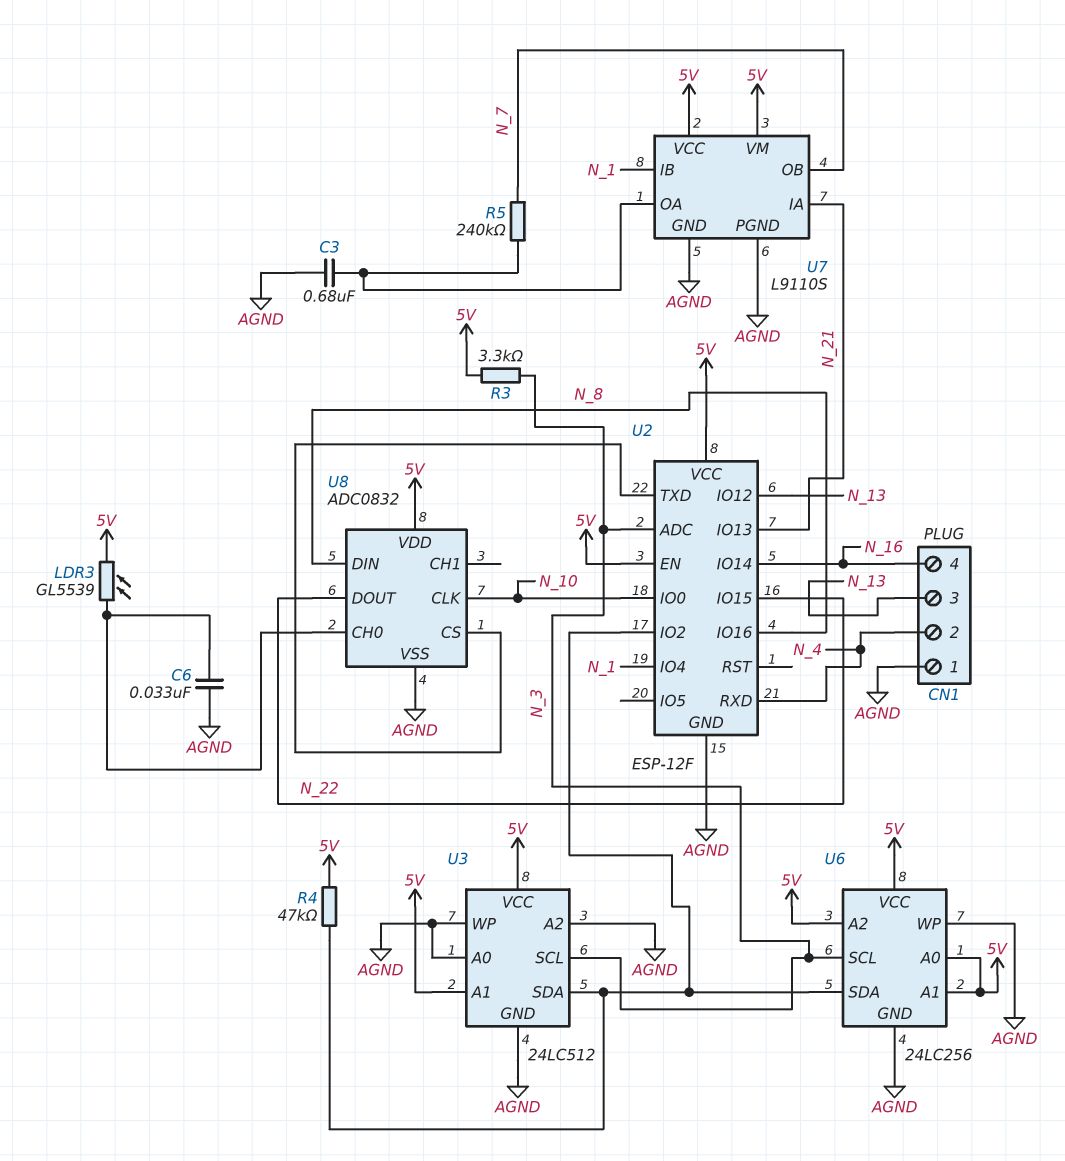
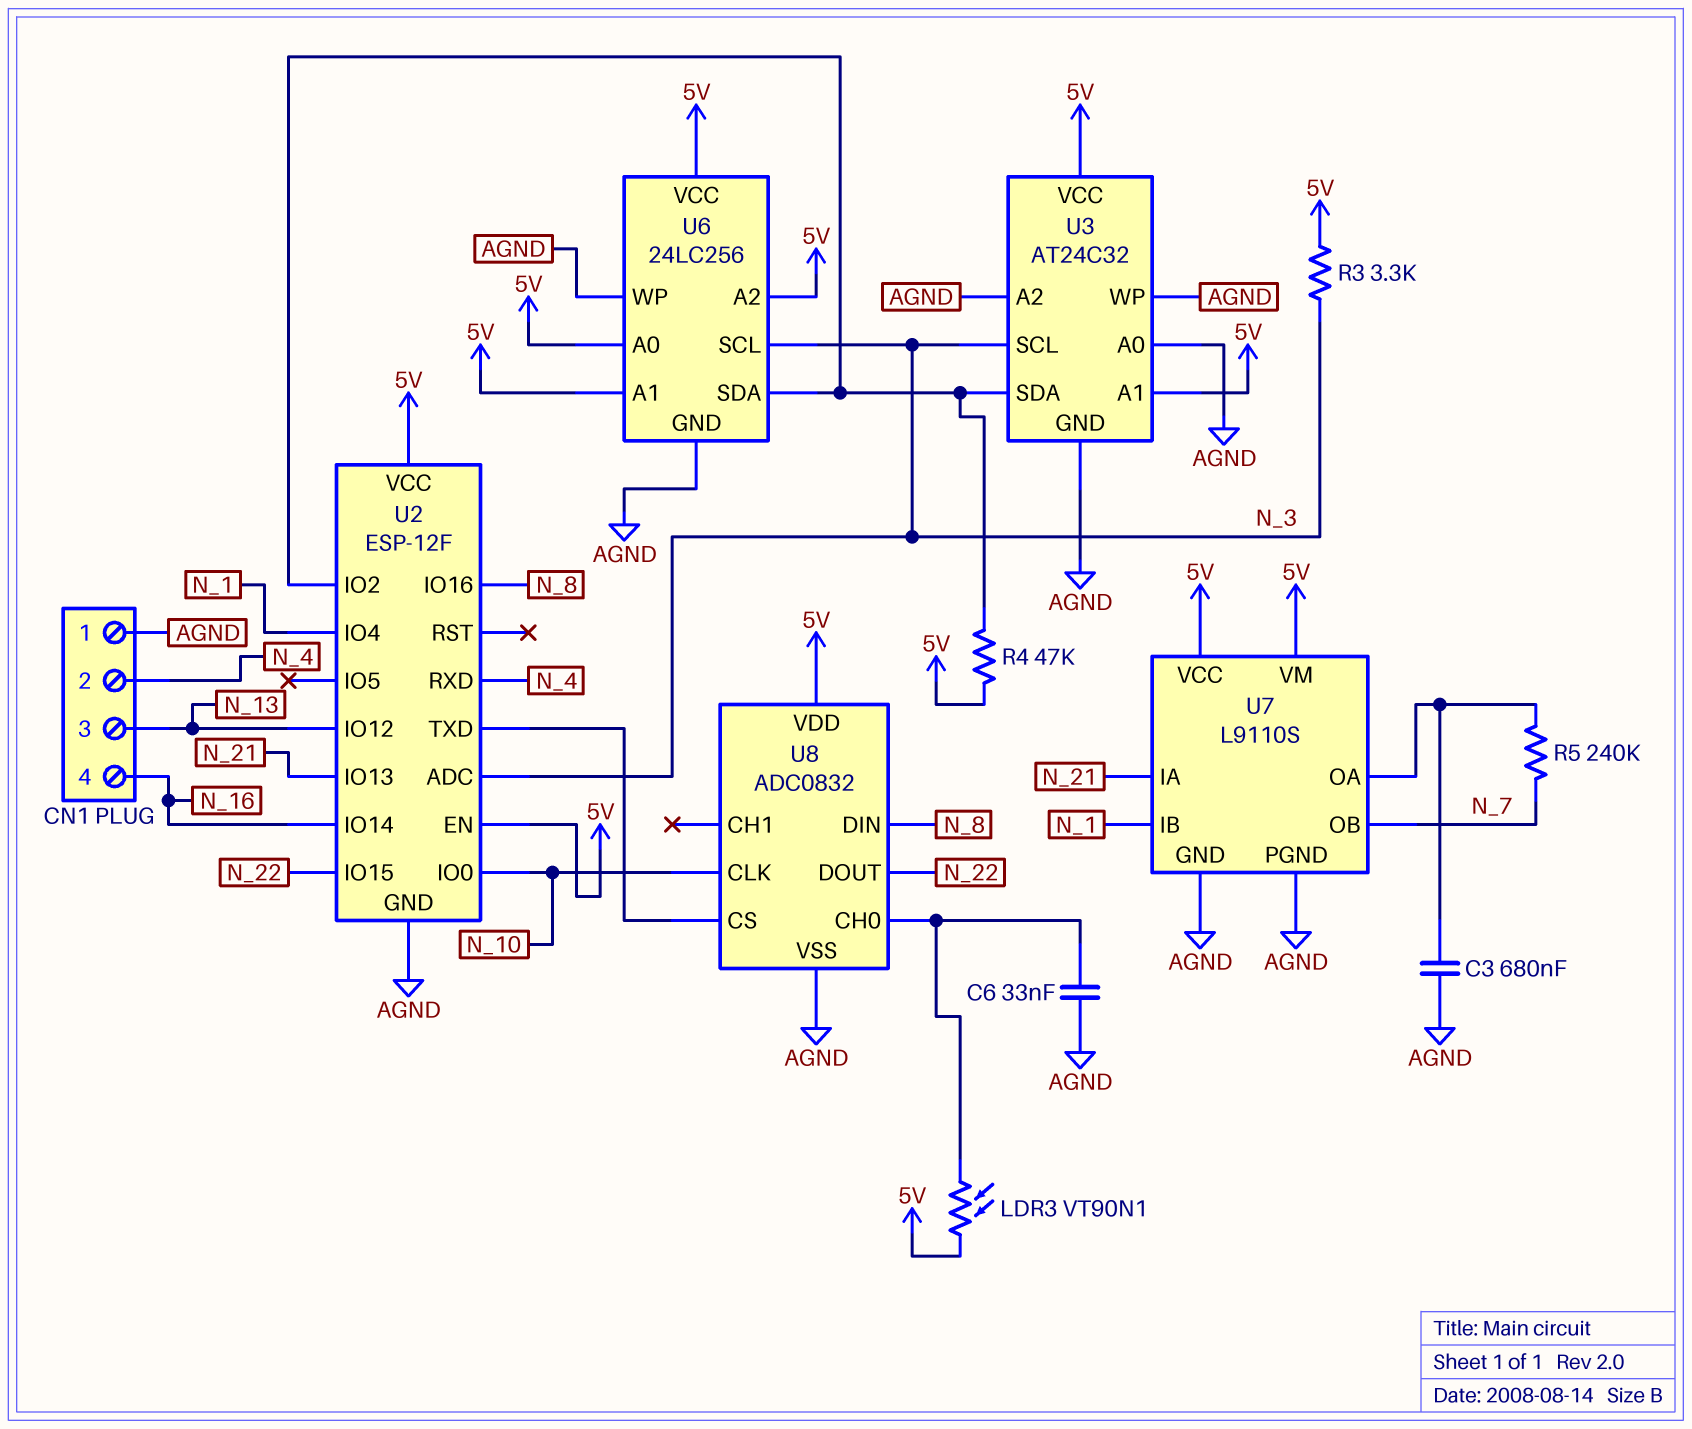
LDR3: GL5539 (5V, U8/CH0) -> VT90N1 (5V, U8/CH0)
U3: 24LC512 -> AT24C32

